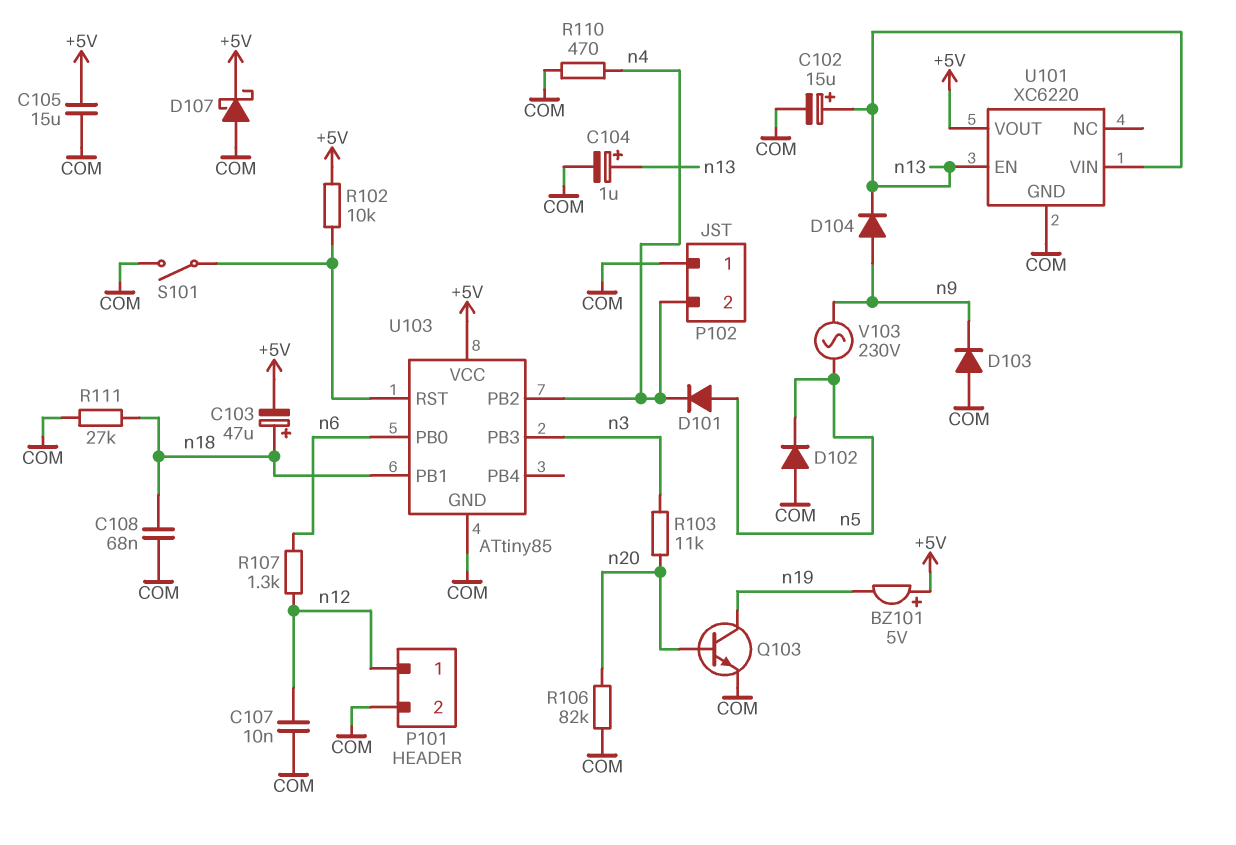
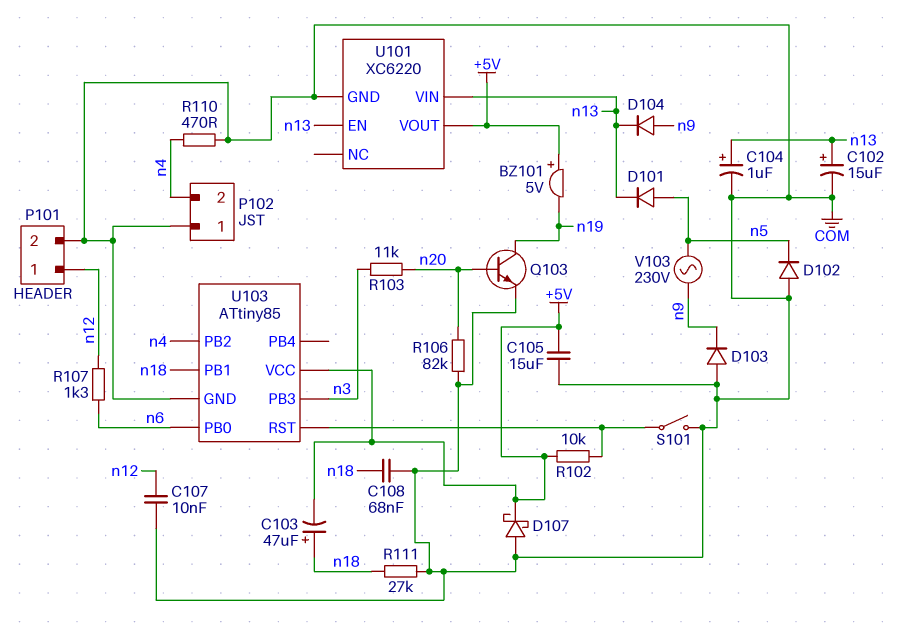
D101: diode (A n5, K n4) -> diode (A n5, K n13)

